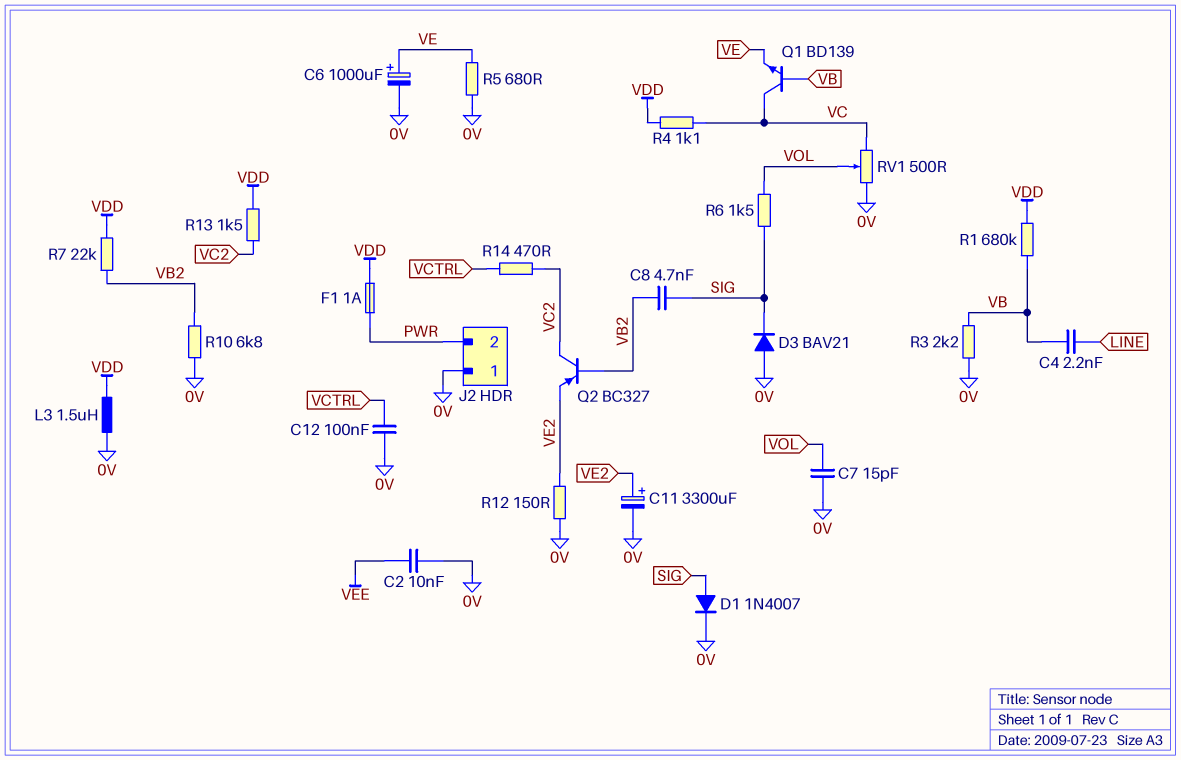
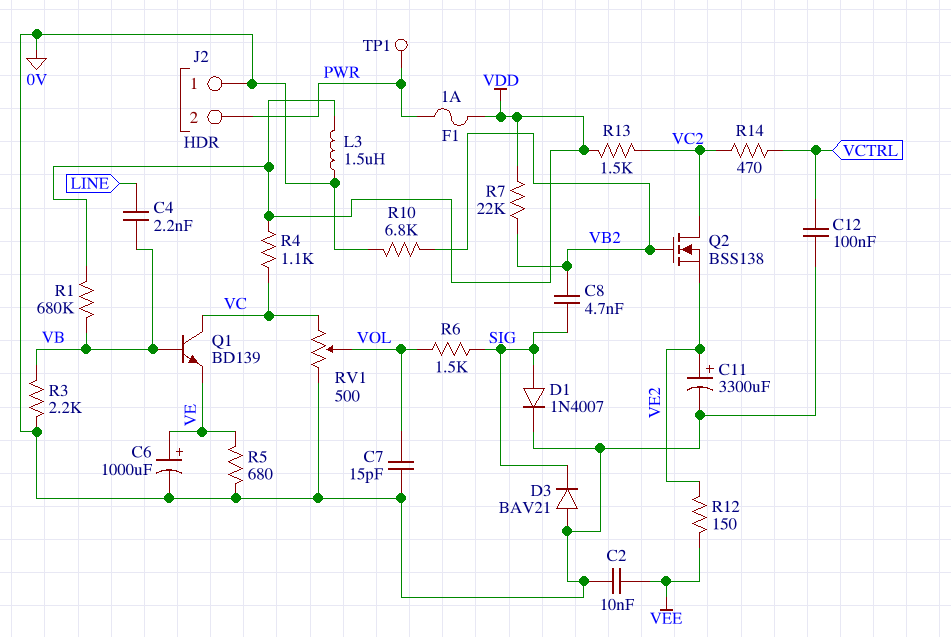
Q2: PNP BC327 (B VB2, C VC2, E VE2) -> NMOS BSS138 (G VB2, D VC2, S VE2)
R12: 150 (0V, VE2) -> 150 (VE2, VEE)
TP1: none -> test point (PWR)

